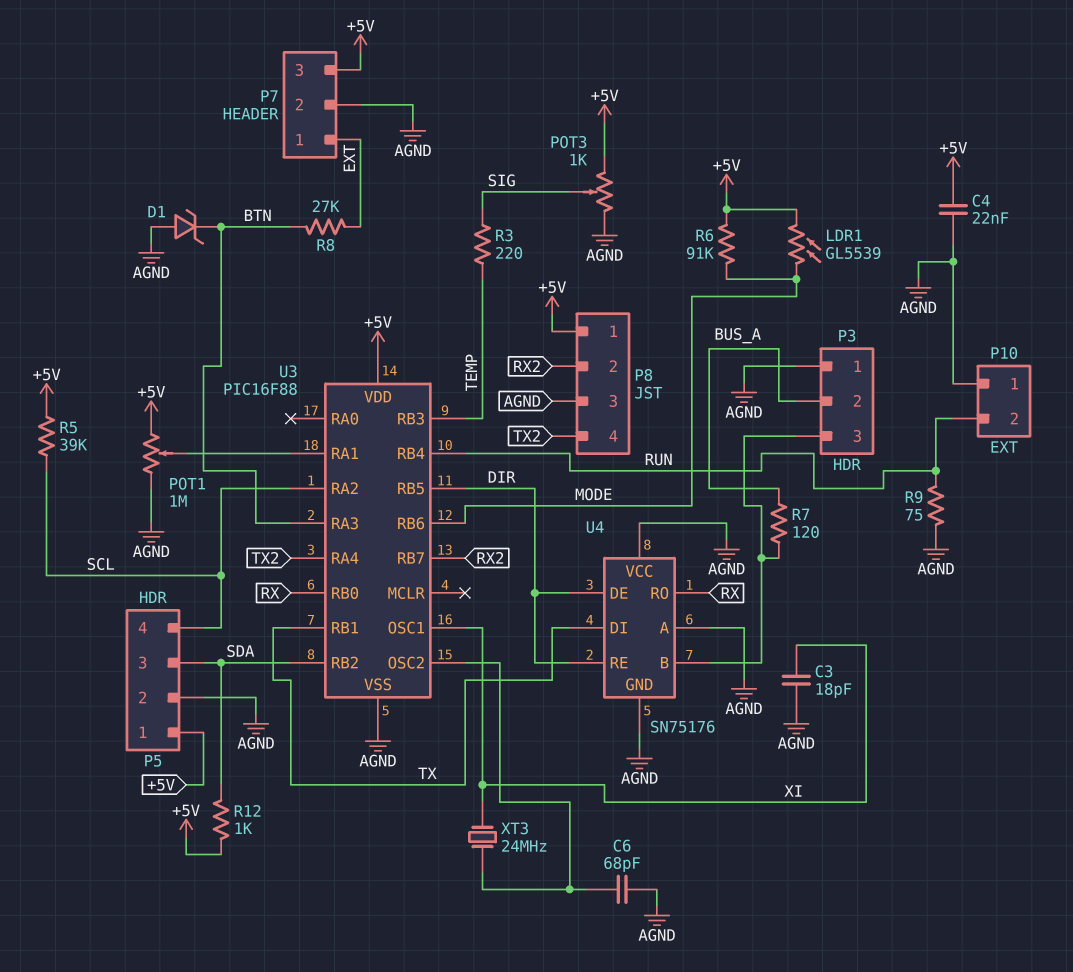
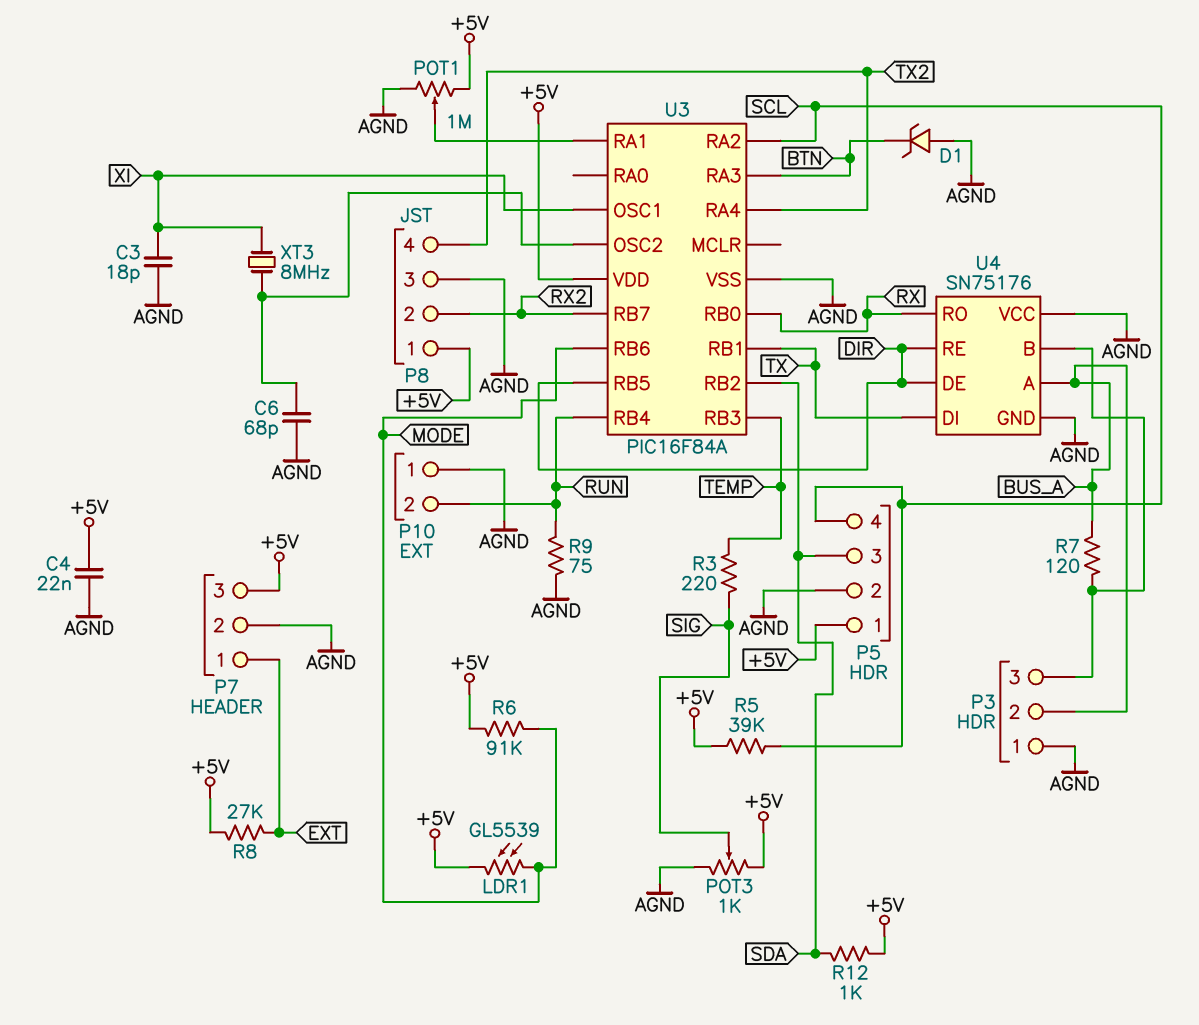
R8: 27k (BTN, EXT) -> 27k (+5V, EXT)
U3: PIC16F88 -> PIC16F84A
U4 pin A: AGND -> BUS_A
XT3: 24MHz (U3/OSC2, XI) -> 8MHz (U3/OSC2, XI)

